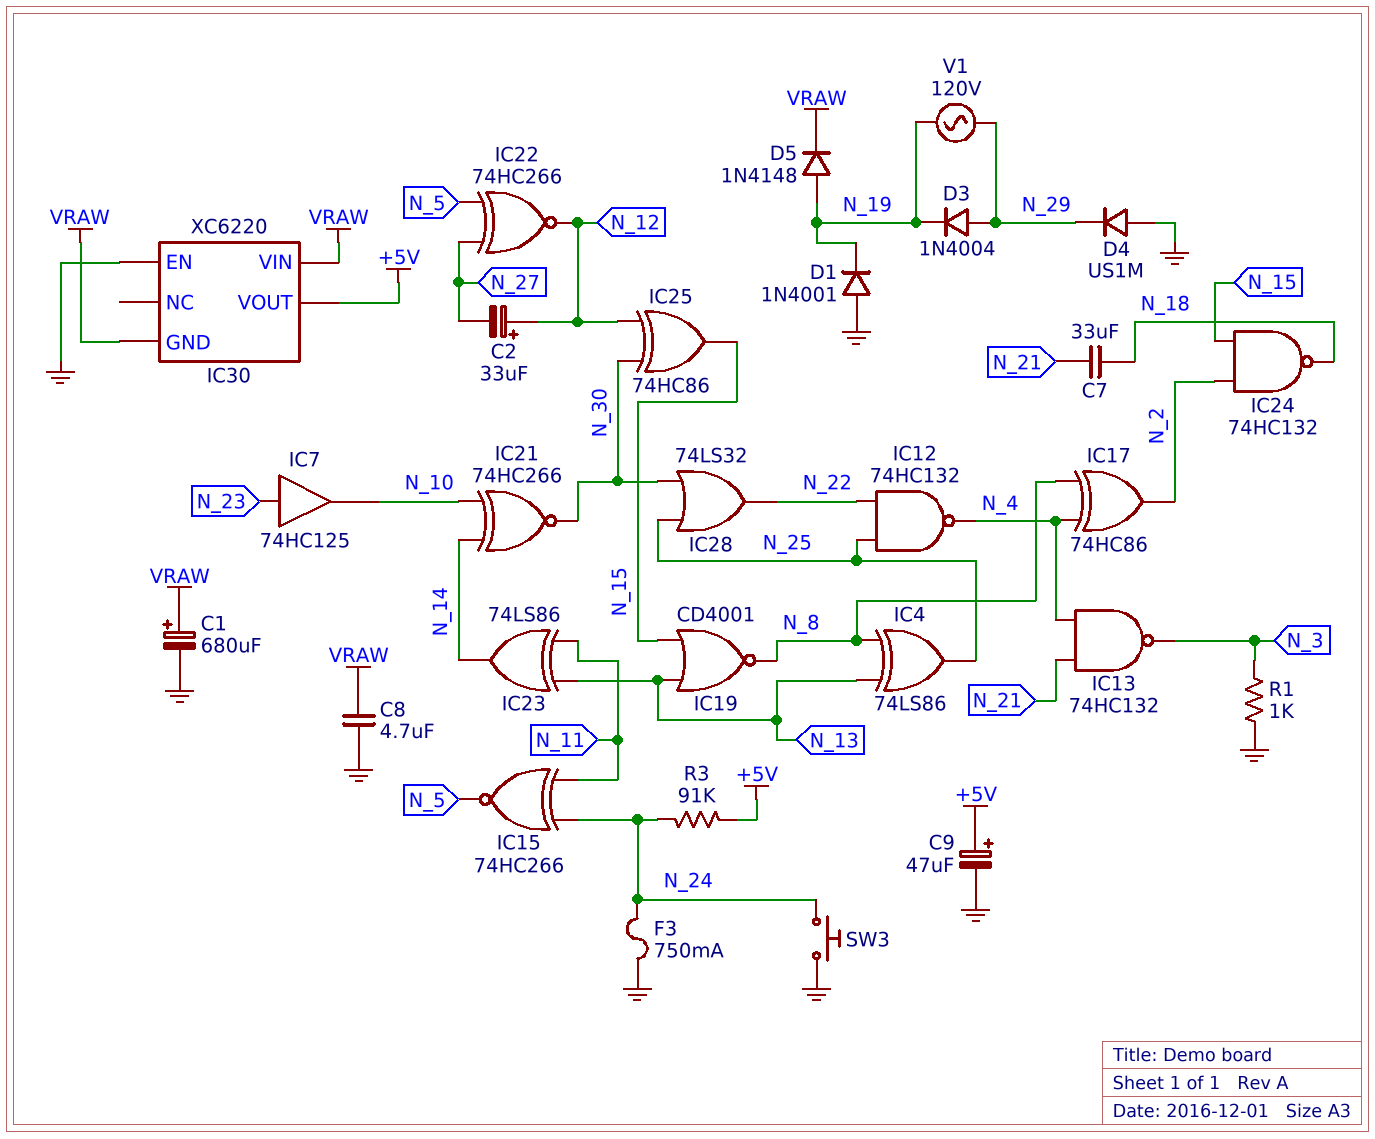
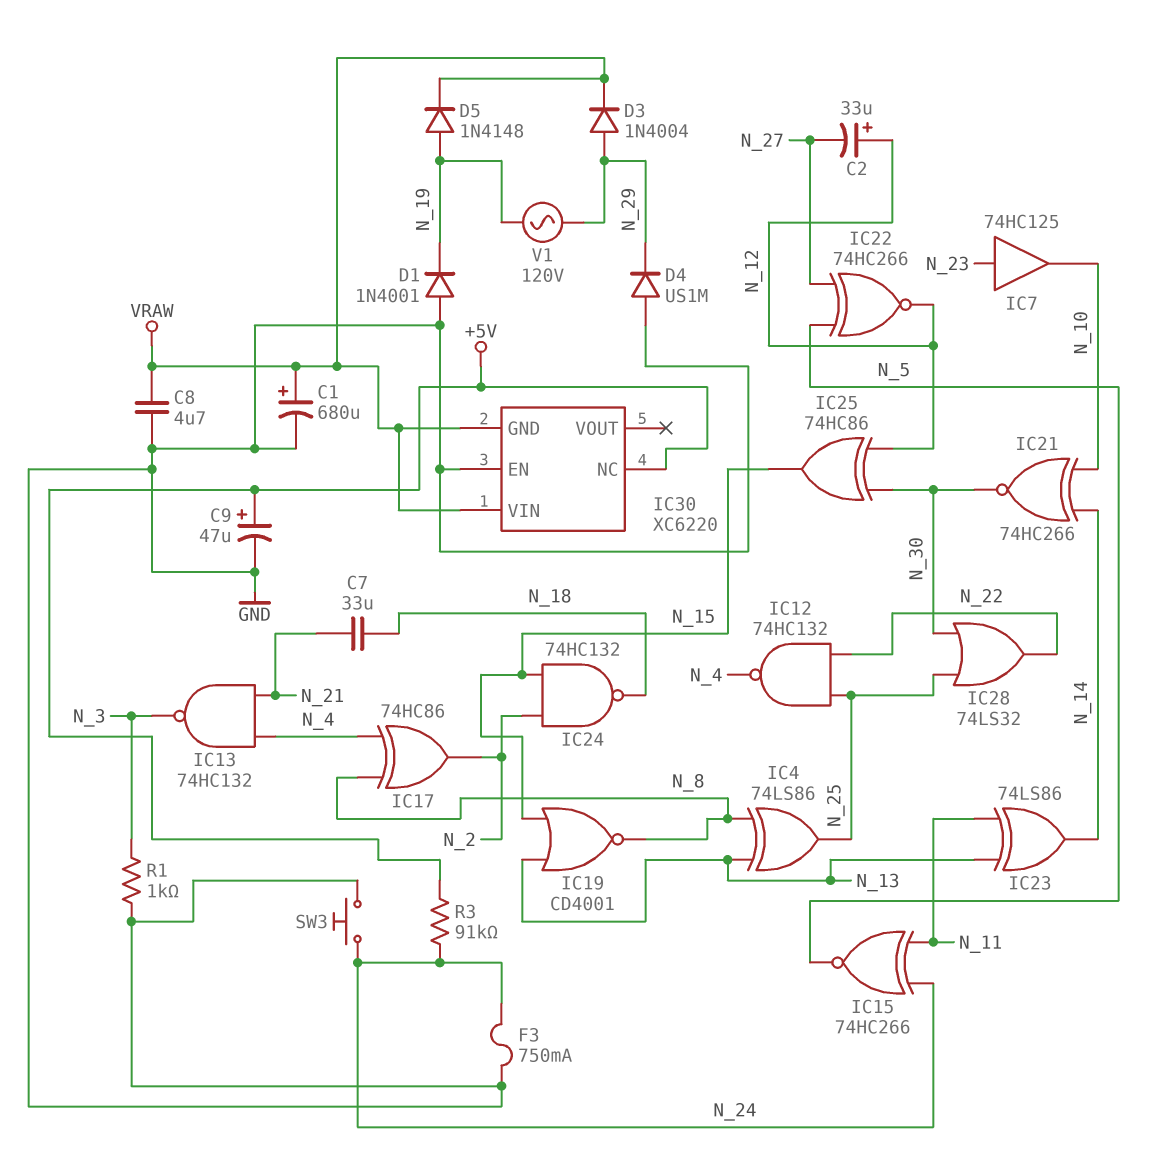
D3: diode 1N4004 (A N_29, K N_19) -> diode 1N4004 (A N_29, K VRAW)
IC30 pin NC: none -> +5V
IC30 pin VOUT: +5V -> none

